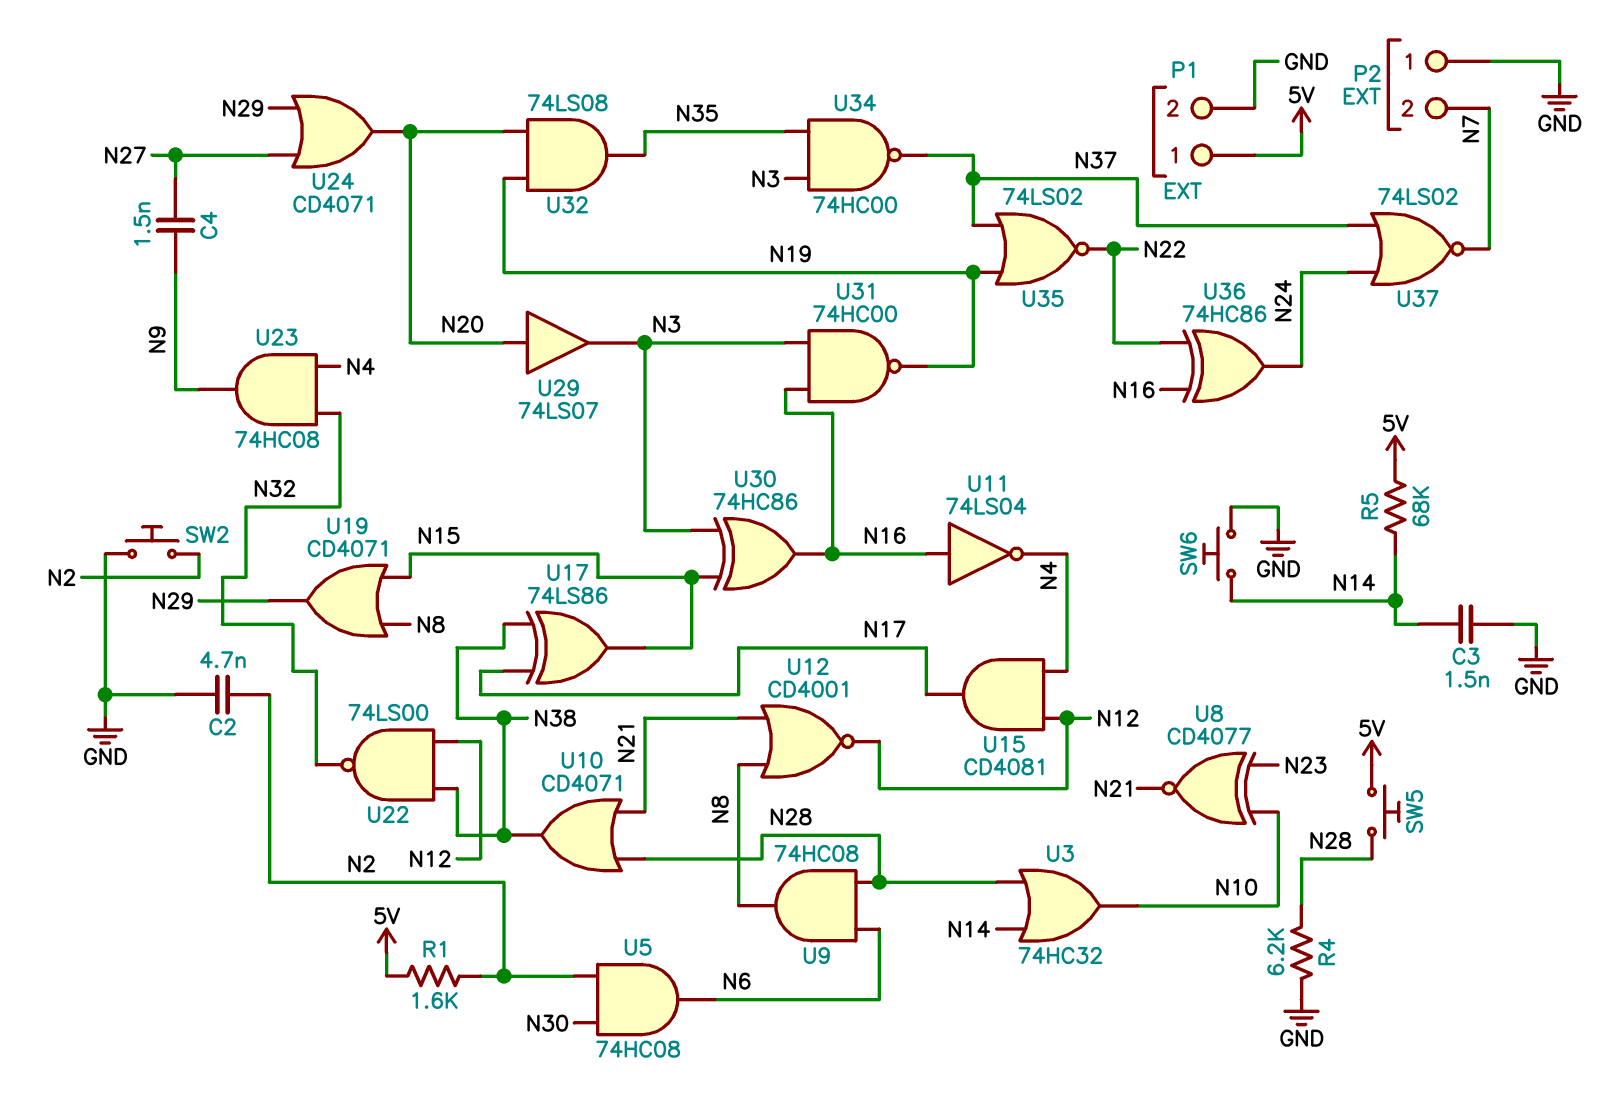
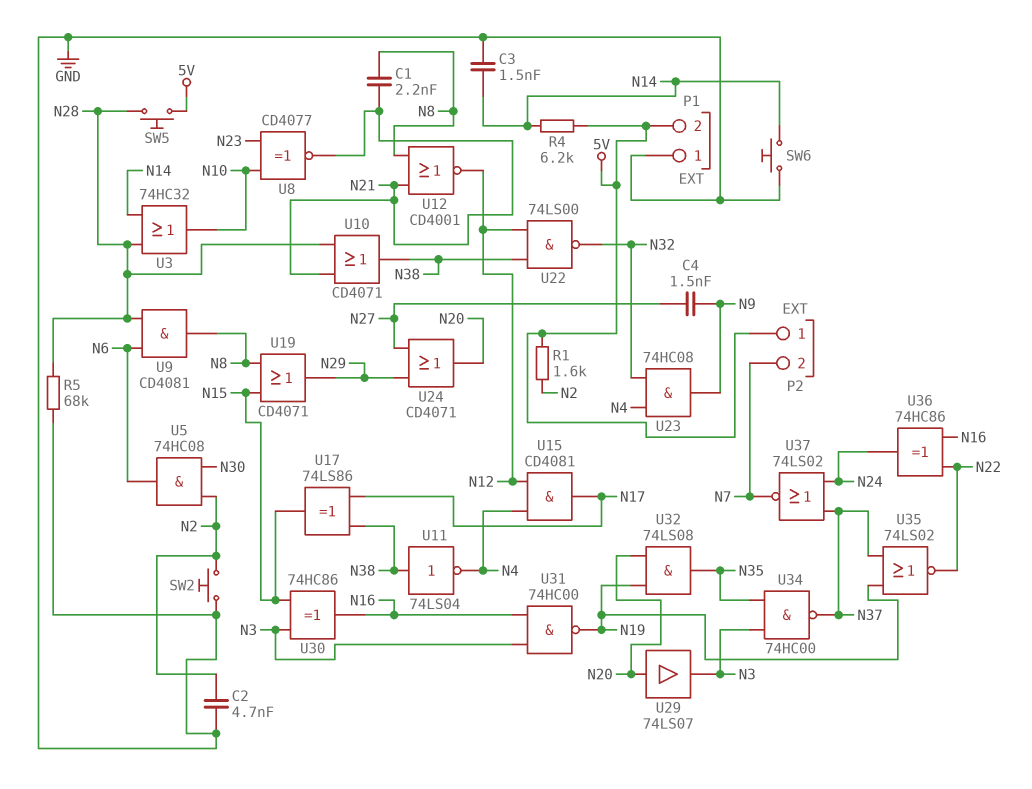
C1: none -> 2.2nF (N8, N21)
P1 pin 1: 5V -> GND
P1 pin 2: GND -> 5V
P2 pin 1: GND -> 5V
R4: 6.2k (GND, N28) -> 6.2k (5V, N14)
R5: 68k (5V, N14) -> 68k (GND, N28)
U9: AND 74HC08 (in N6, in N28, out N8) -> AND CD4081 (in N6, in N28, out N8)
U11: NOT 74LS04 (in N16, out N4) -> NOT 74LS04 (in N38, out N4)

